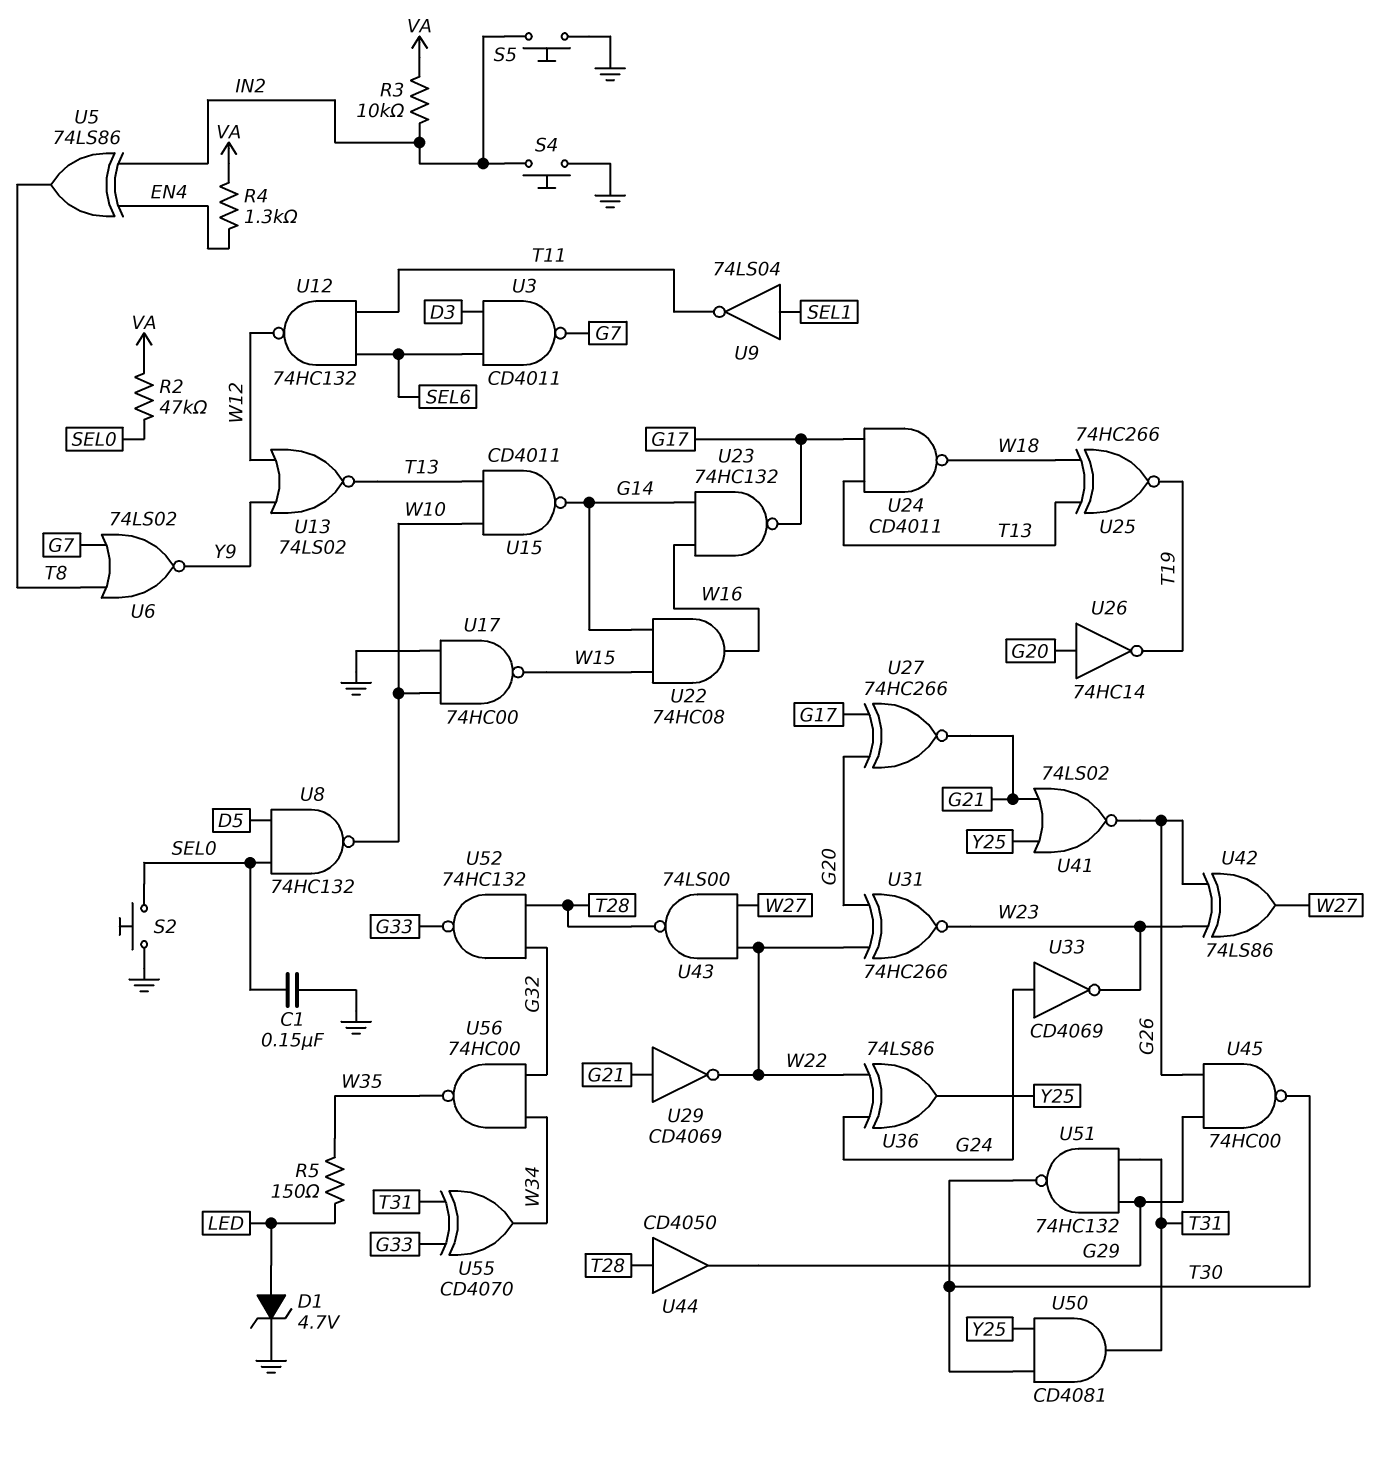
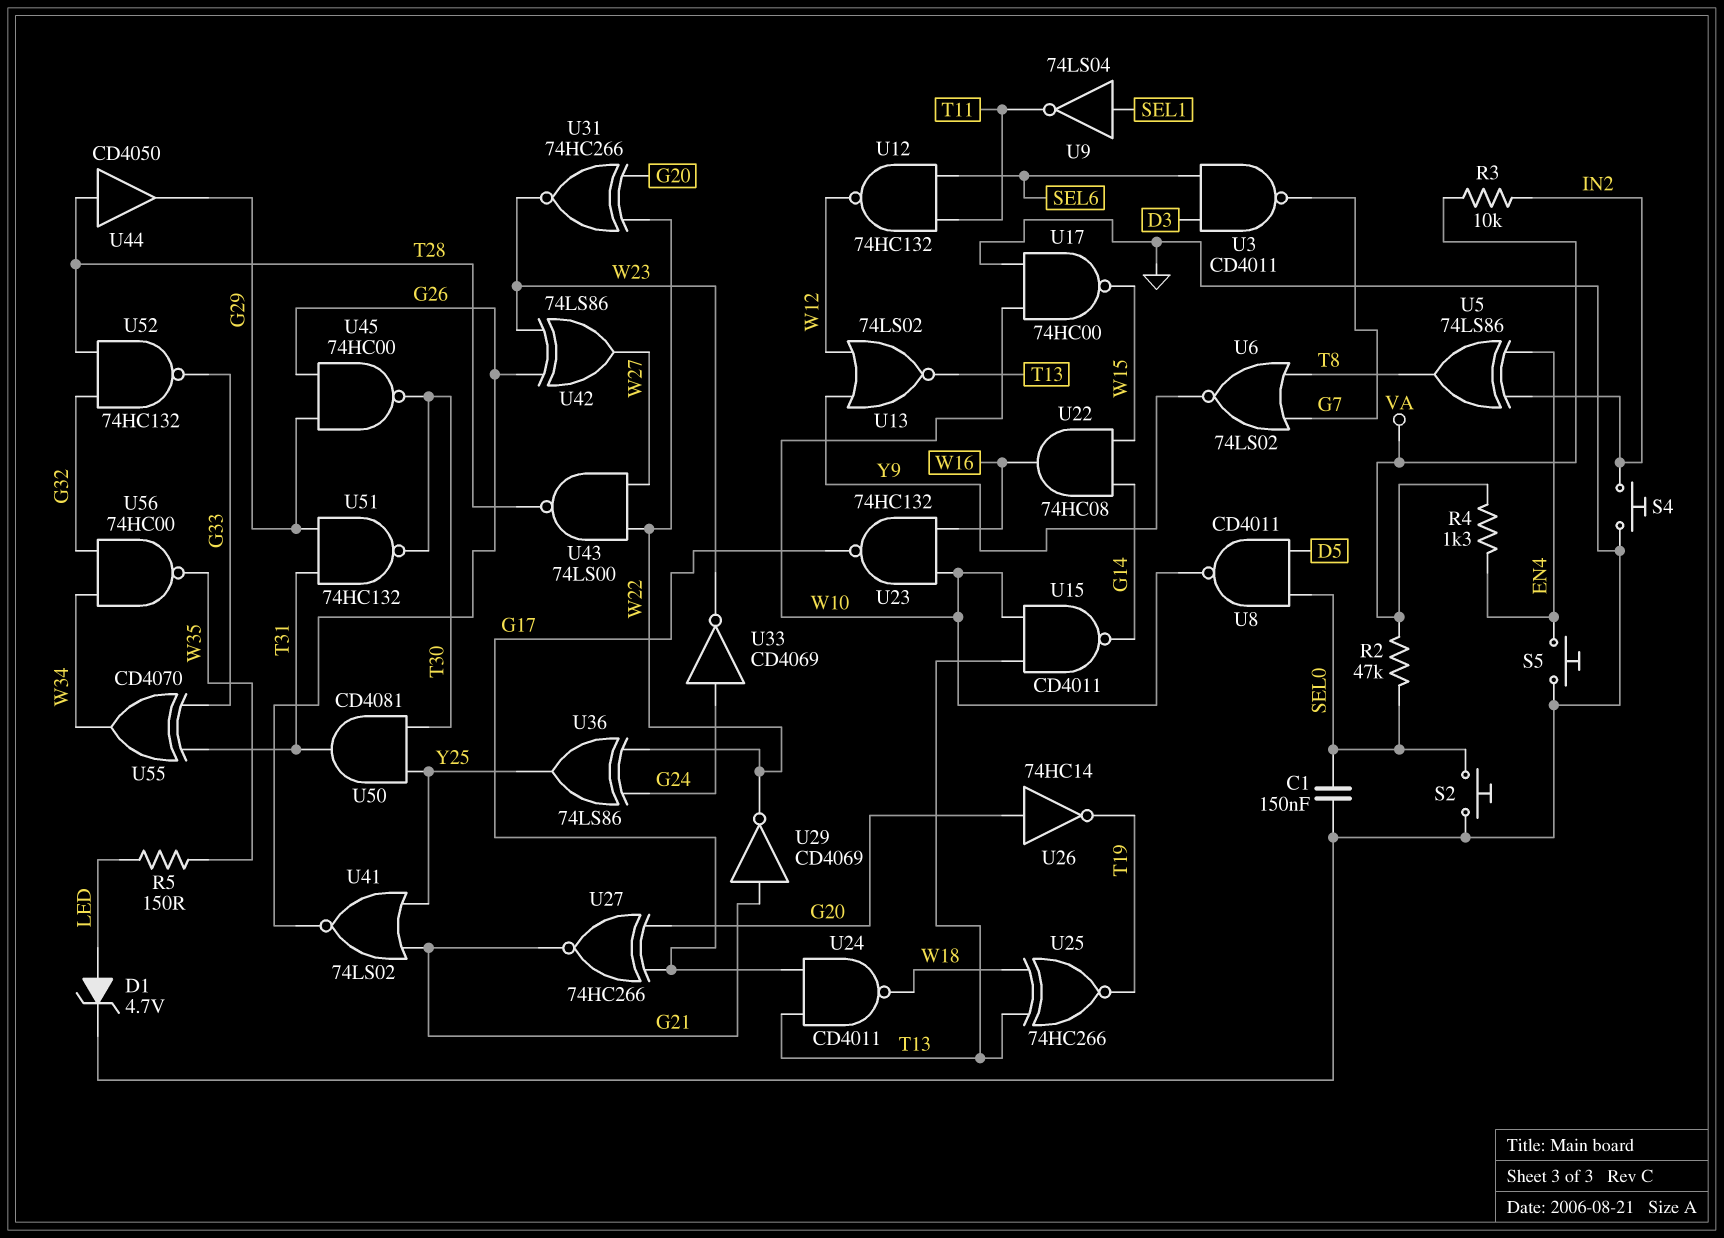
S5: button (GND, IN2) -> button (EN4, GND)
U8: NAND 74HC132 (in D5, in SEL0, out W10) -> NAND CD4011 (in D5, in SEL0, out W10)
U23: NAND 74HC132 (in G14, in W16, out G17) -> NAND 74HC132 (in W10, in W16, out G17)

